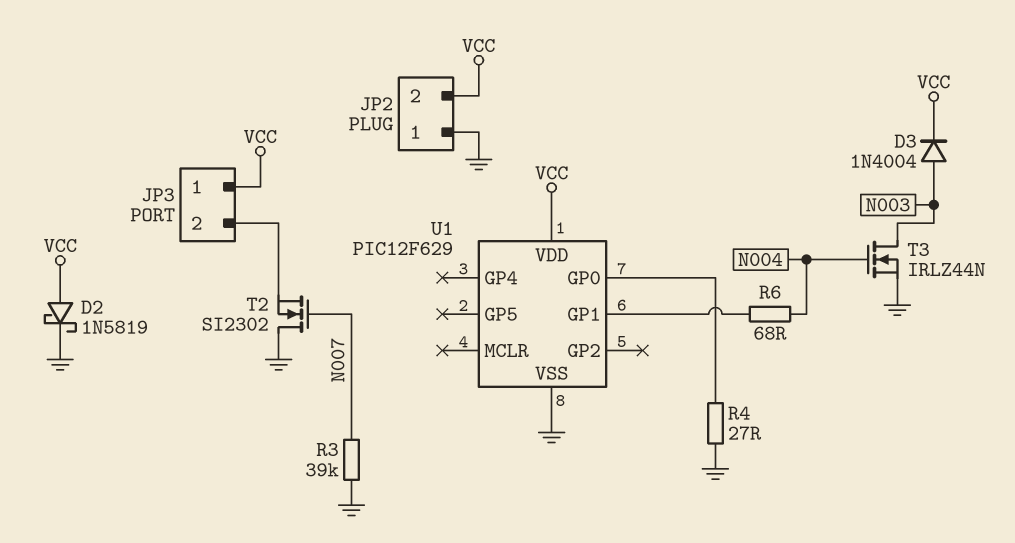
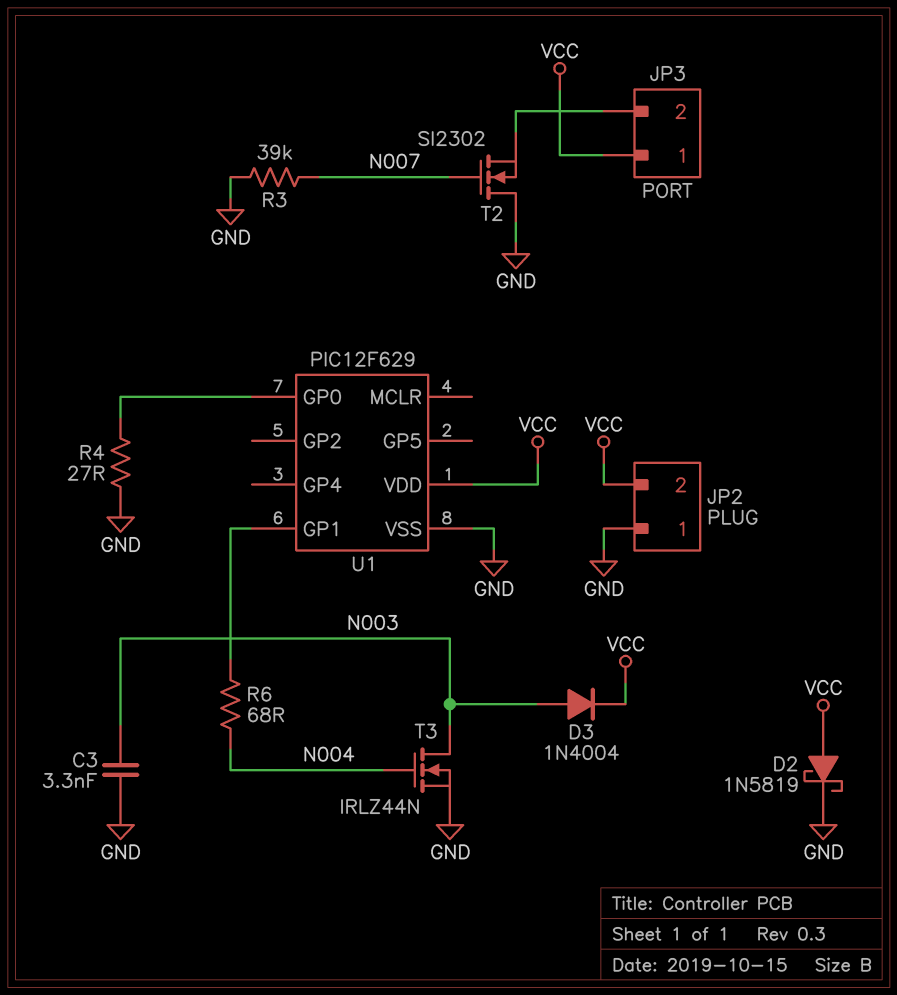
C3: none -> 3.3nF (GND, N003)

